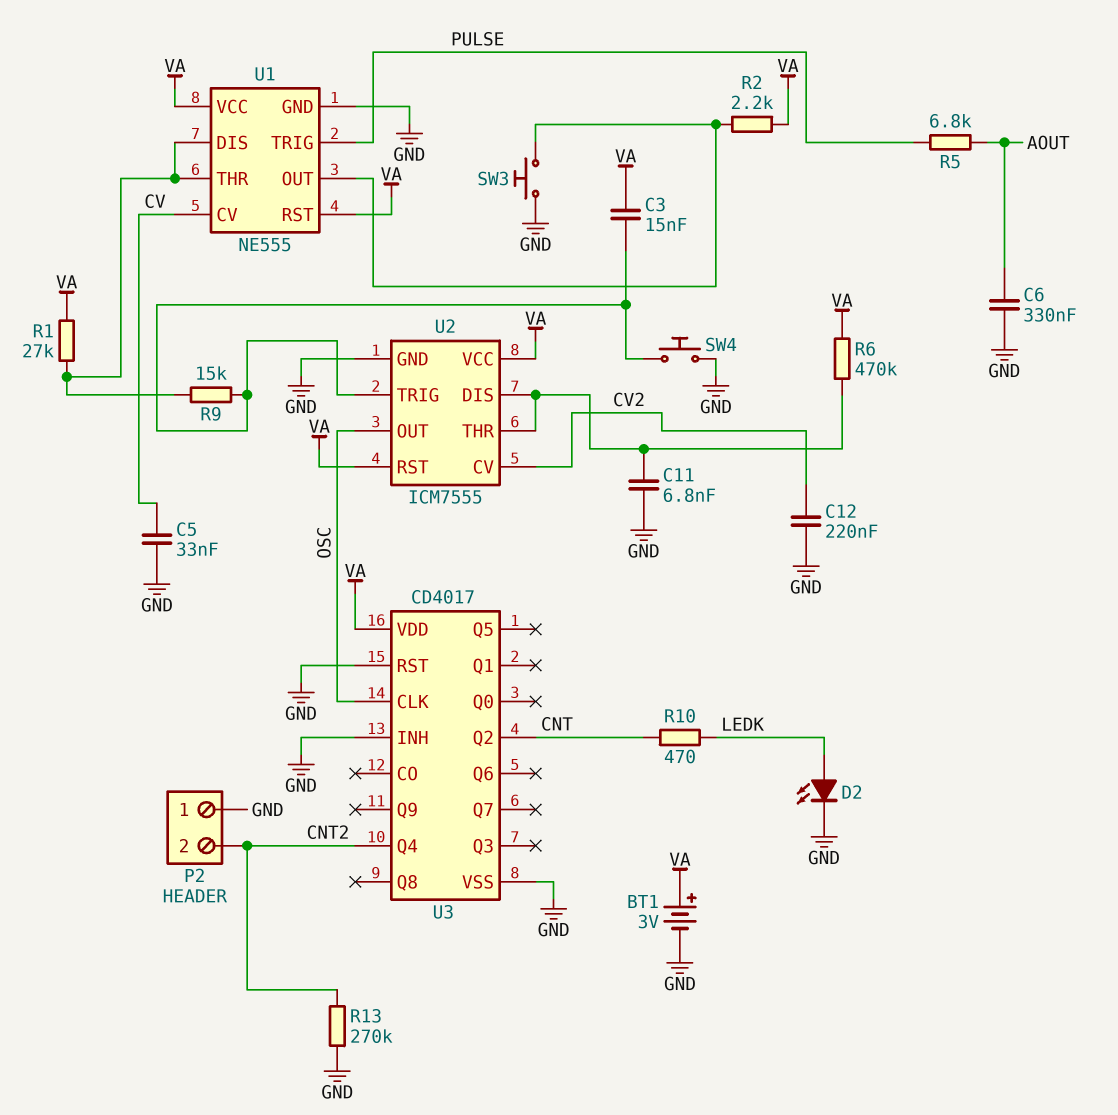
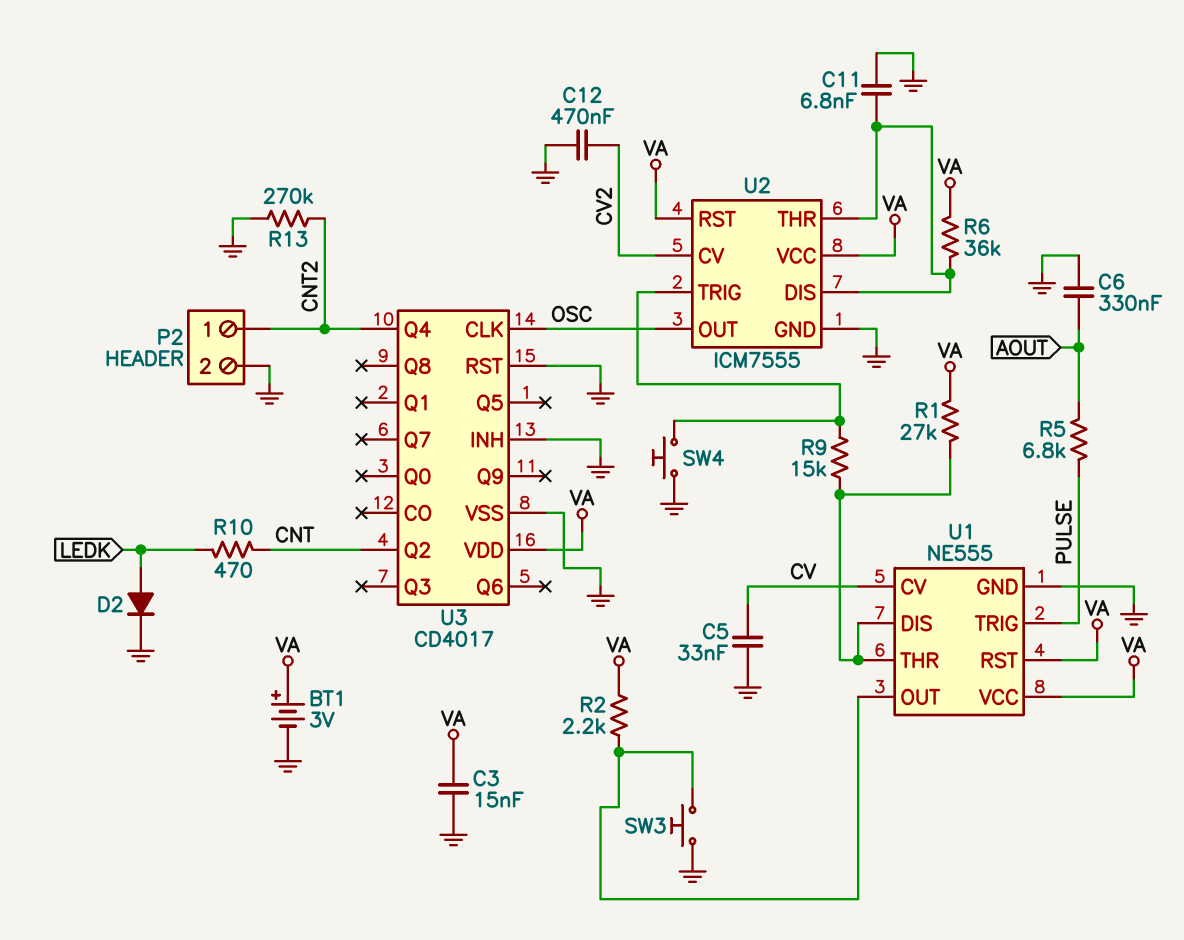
C3: 15nF (U2/TRIG, VA) -> 15nF (GND, VA)
C12: 220nF (CV2, GND) -> 470nF (CV2, GND)
D2: LED (A LEDK, K GND) -> diode (A LEDK, K GND)
P2 pin 1: GND -> CNT2
P2 pin 2: CNT2 -> GND
R6: 470k (U2/DIS, VA) -> 36k (U2/DIS, VA)

